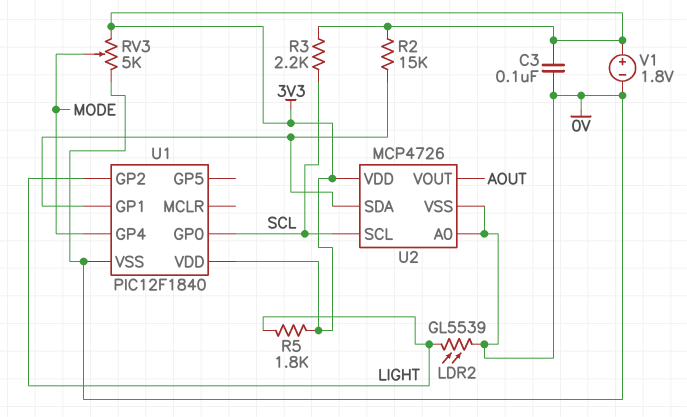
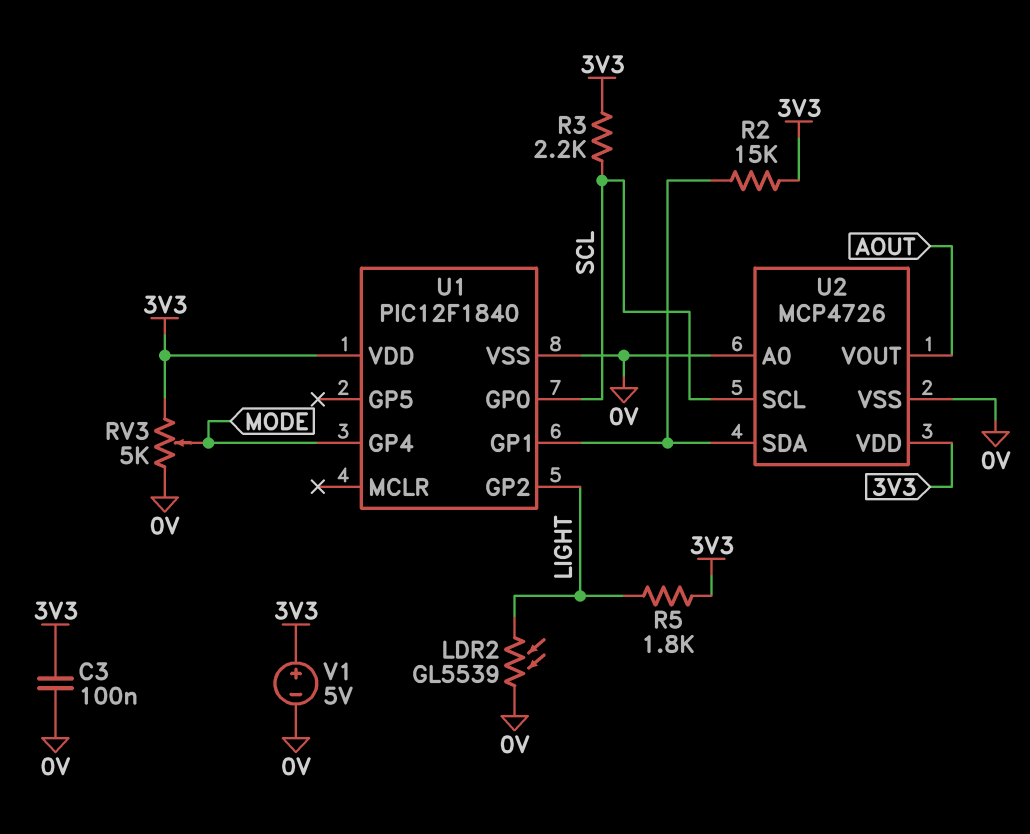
V1: 1.8V (plus 3V3, minus 0V) -> 5V (plus 3V3, minus 0V)

